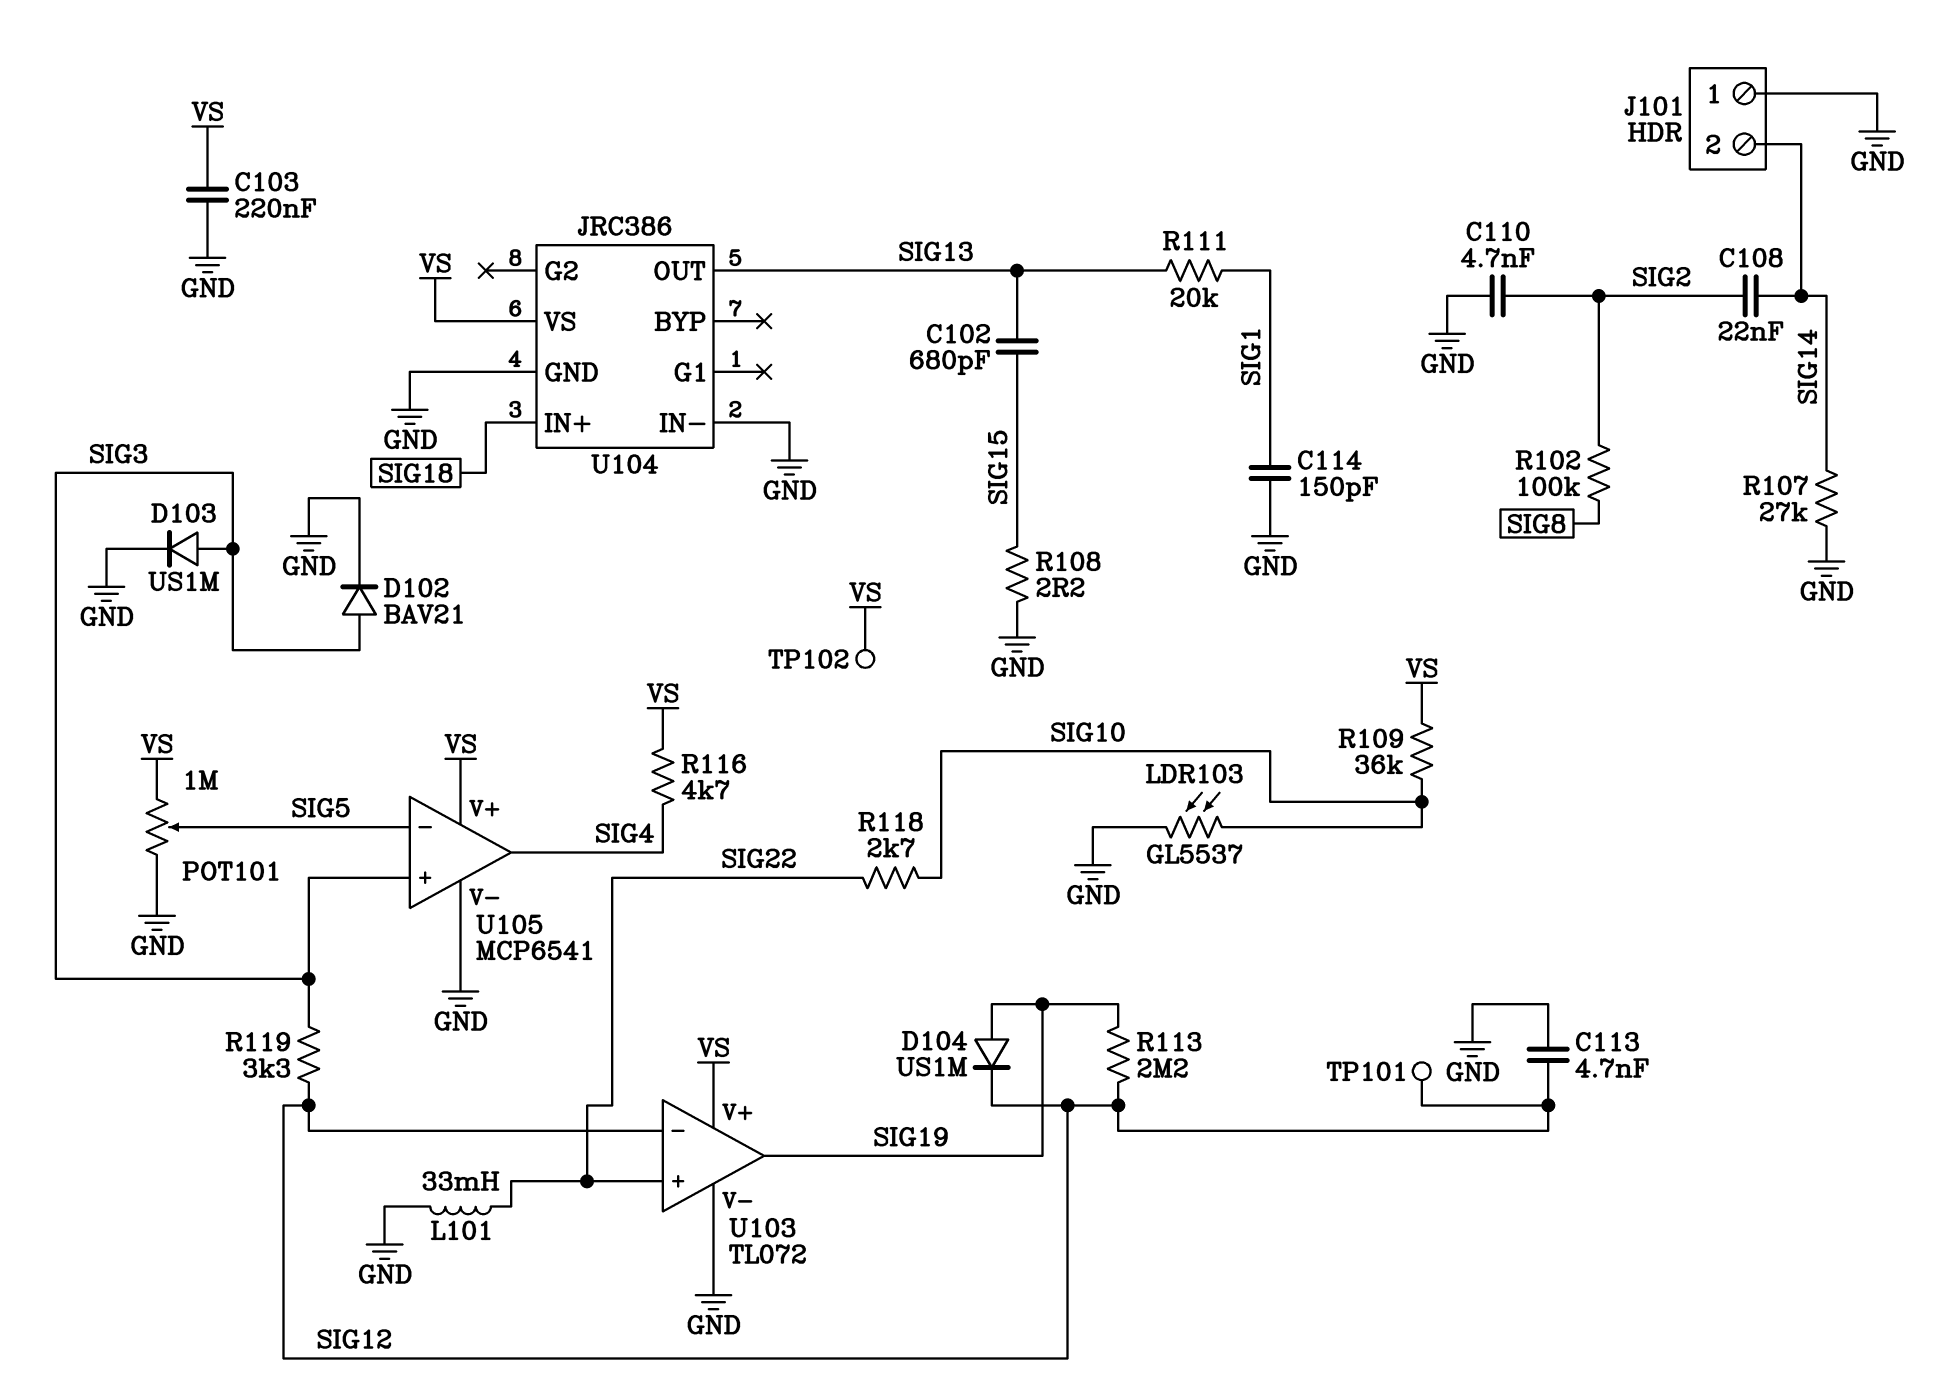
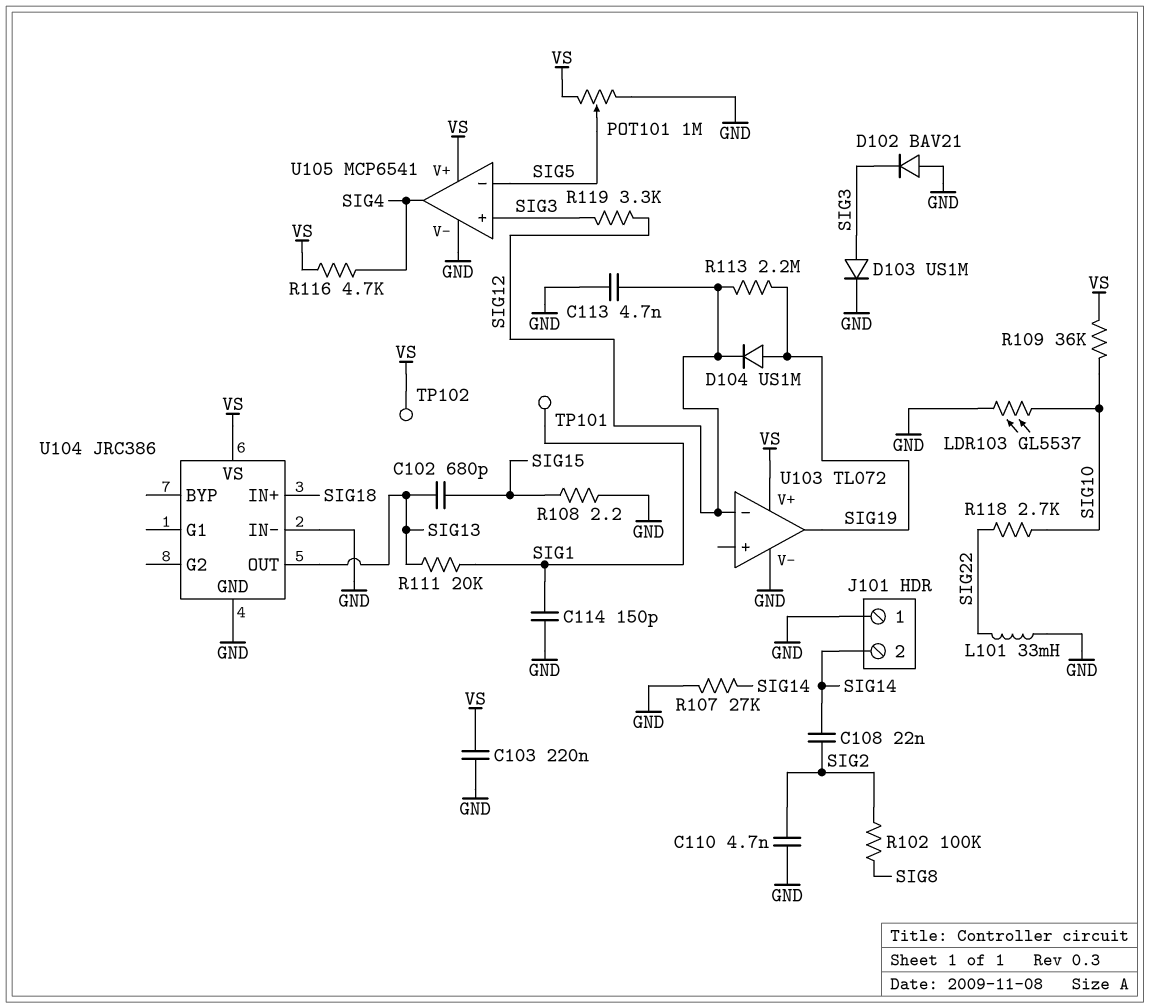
D102: diode BAV21 (A SIG3, K GND) -> diode BAV21 (A GND, K SIG3)
TP101: test point (SIG12) -> test point (SIG1)
U103 pin in+: SIG22 -> none

